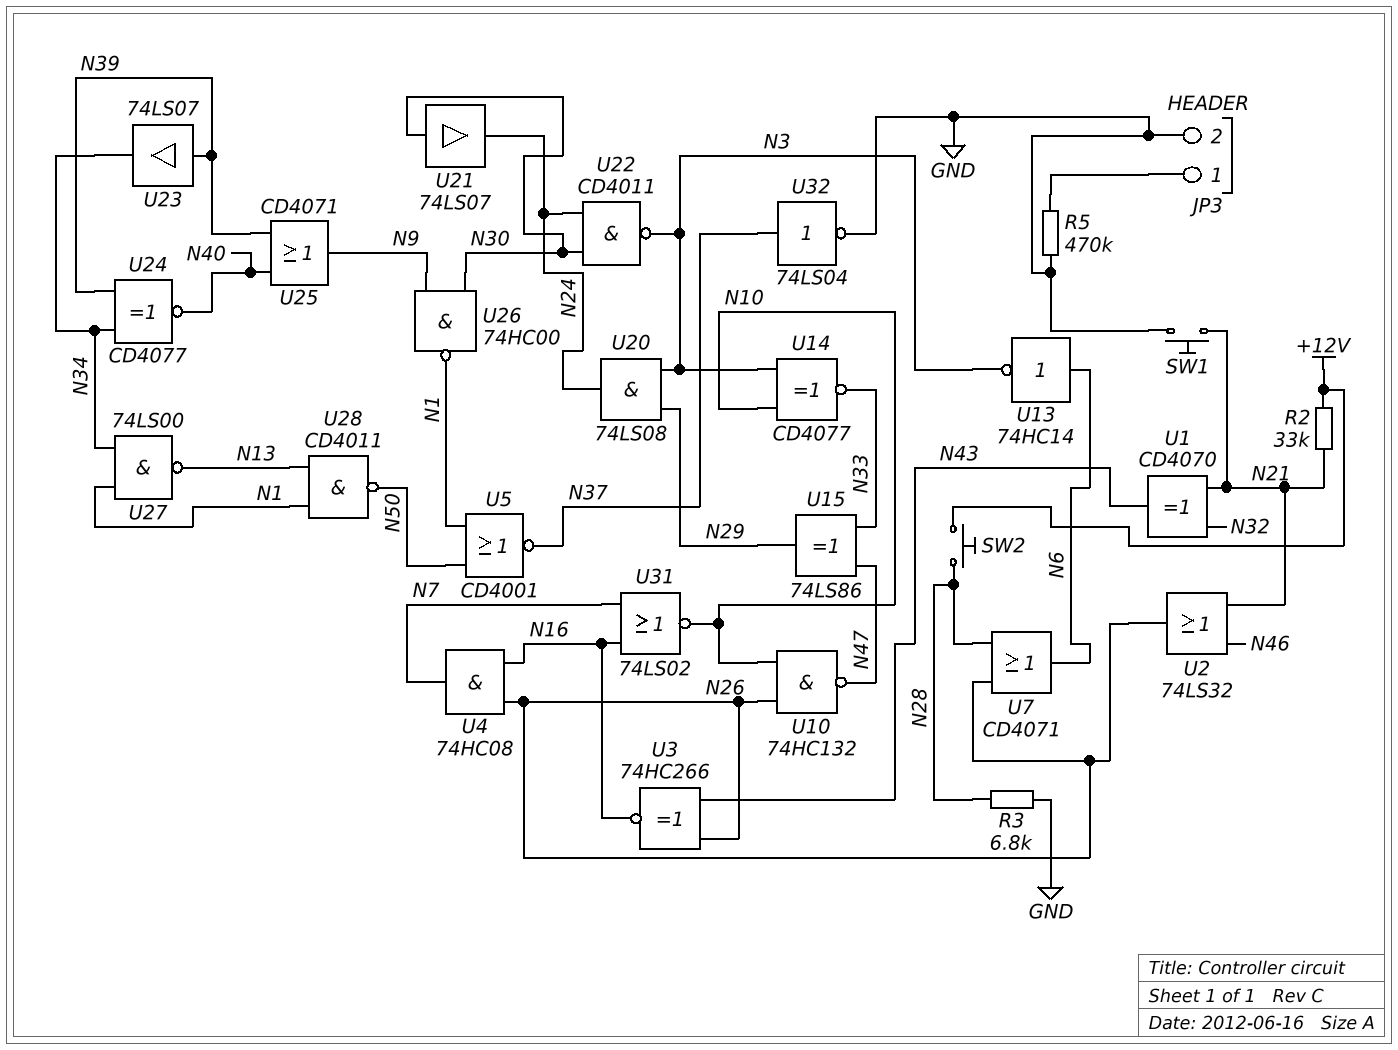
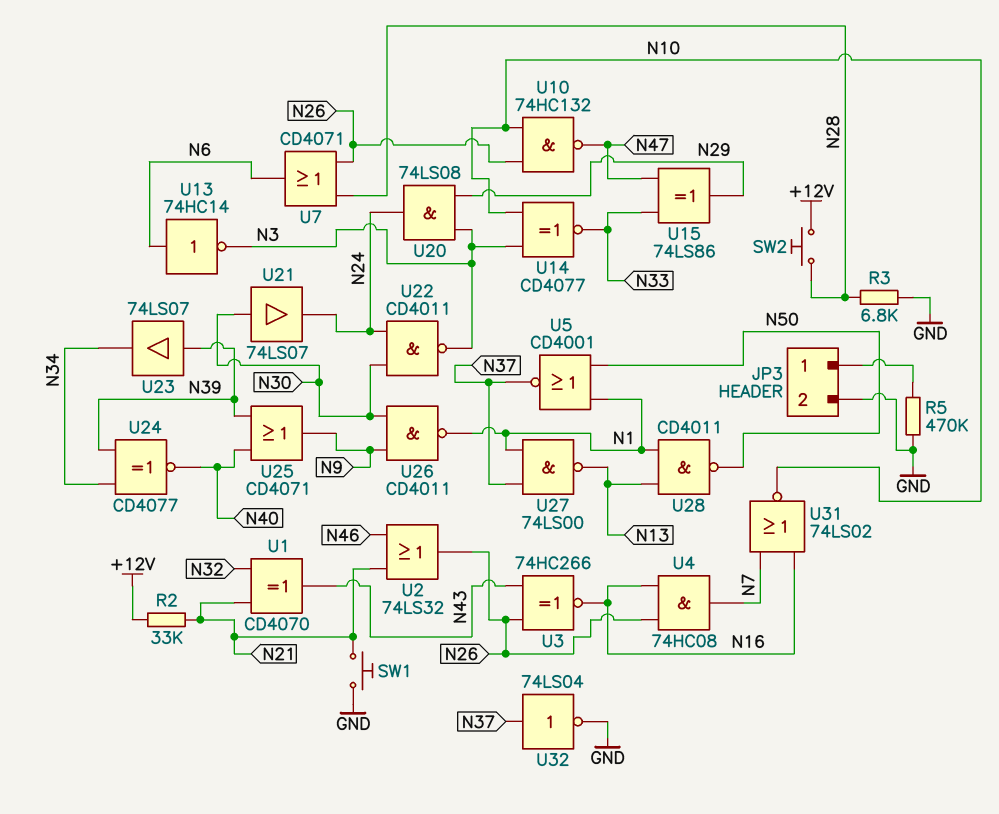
U26: NAND 74HC00 (in N9, in N30, out N1) -> NAND CD4011 (in N9, in N30, out N1)
U27: NAND 74LS00 (in N1, in N34, out N13) -> NAND 74LS00 (in N1, in N37, out N13)

